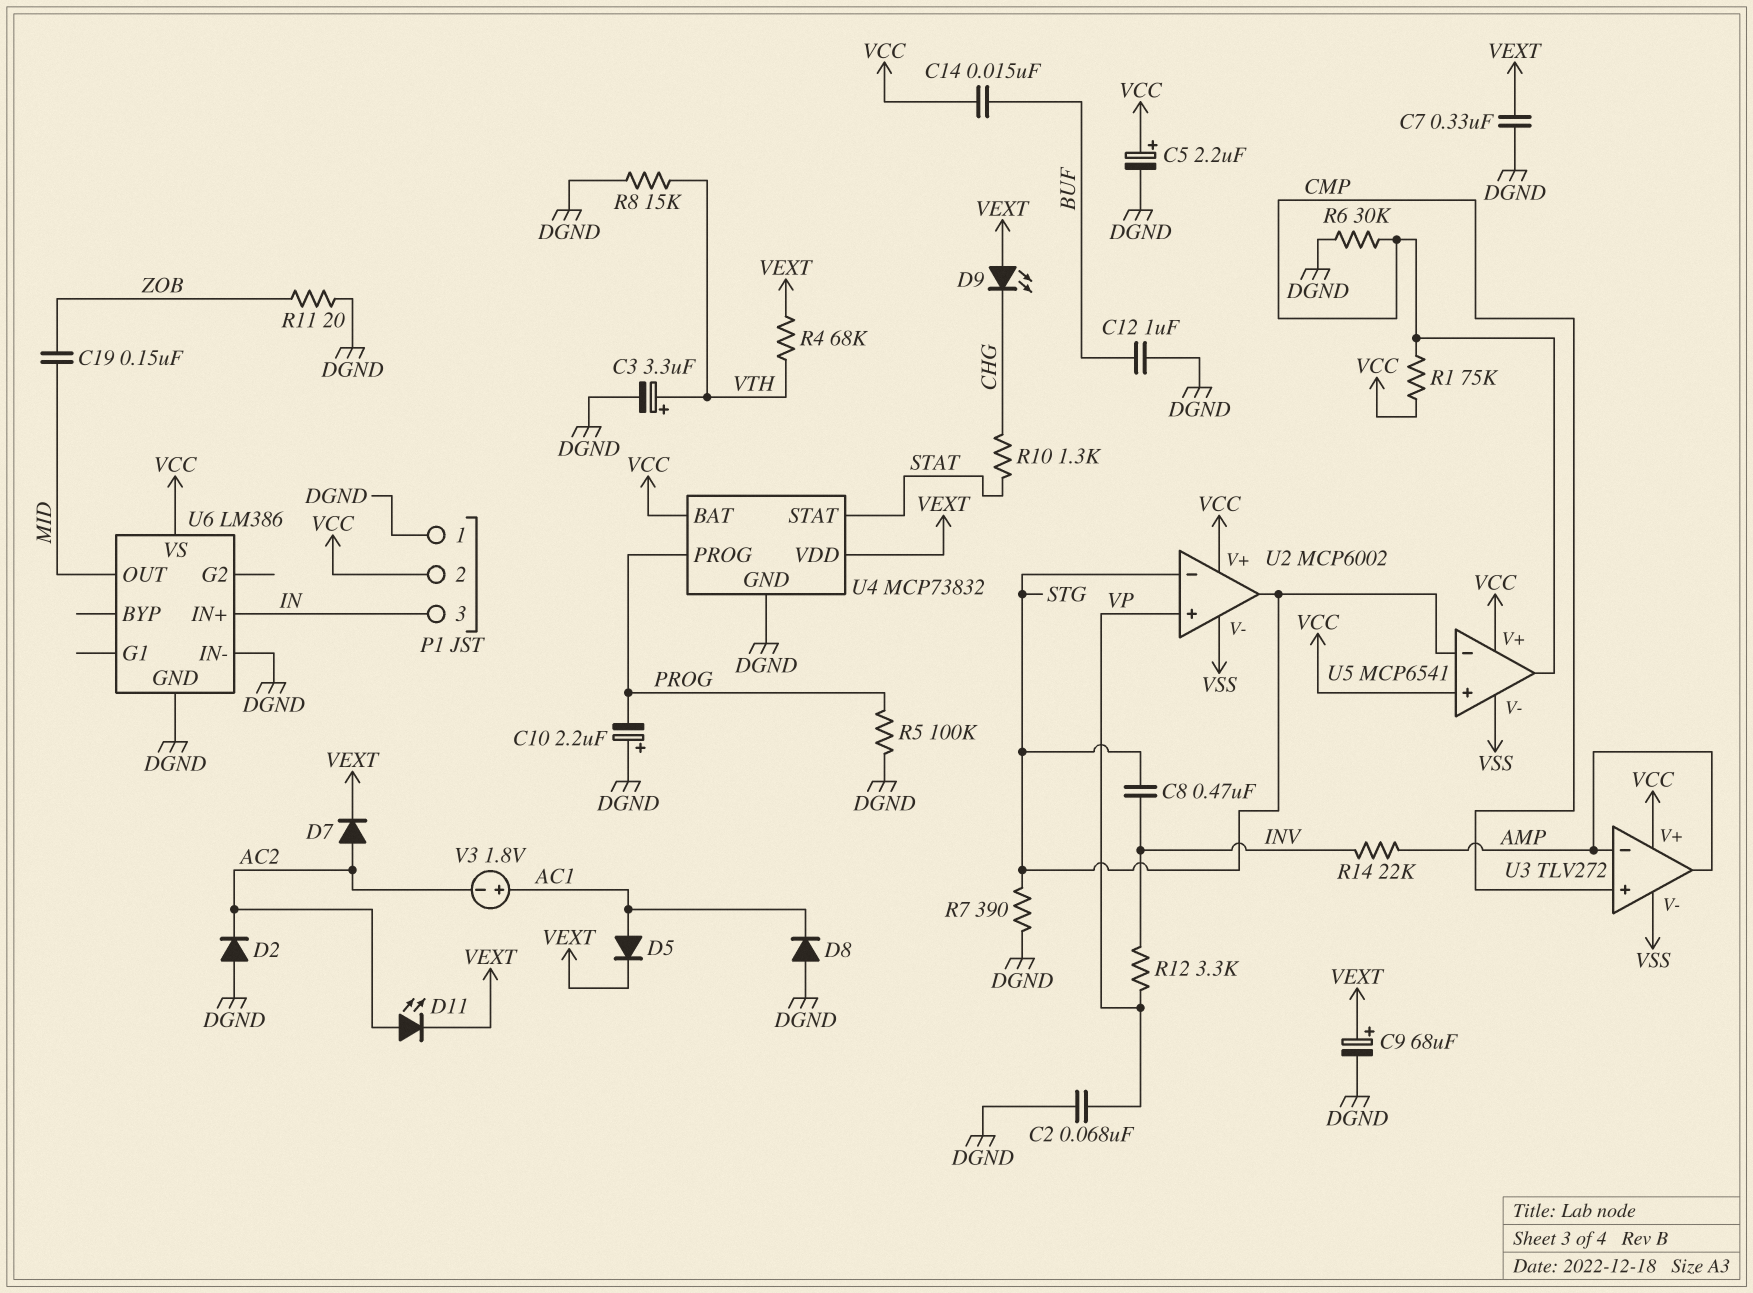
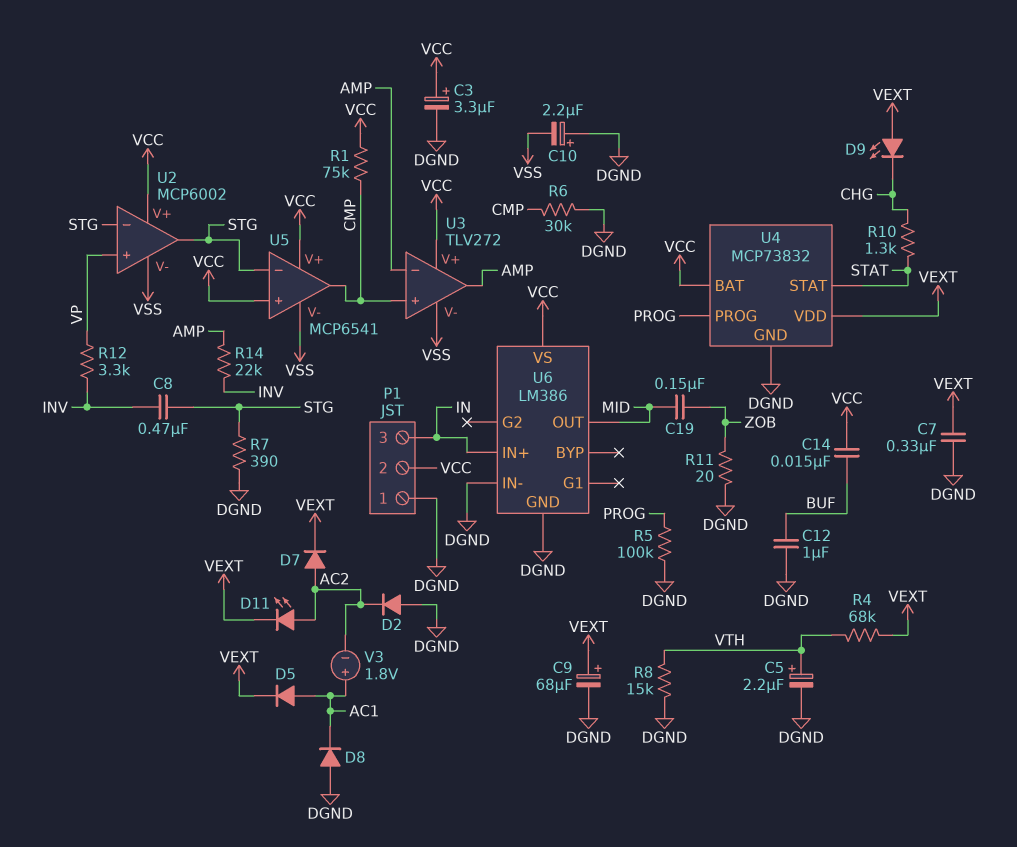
C2: 68nF (DGND, VP) -> none
C3: 3.3uF (plus VTH, minus DGND) -> 3.3uF (plus VCC, minus DGND)
C5: 2.2uF (plus VCC, minus DGND) -> 2.2uF (plus VTH, minus DGND)
C10: 2.2uF (plus DGND, minus PROG) -> 2.2uF (plus DGND, minus VSS)

